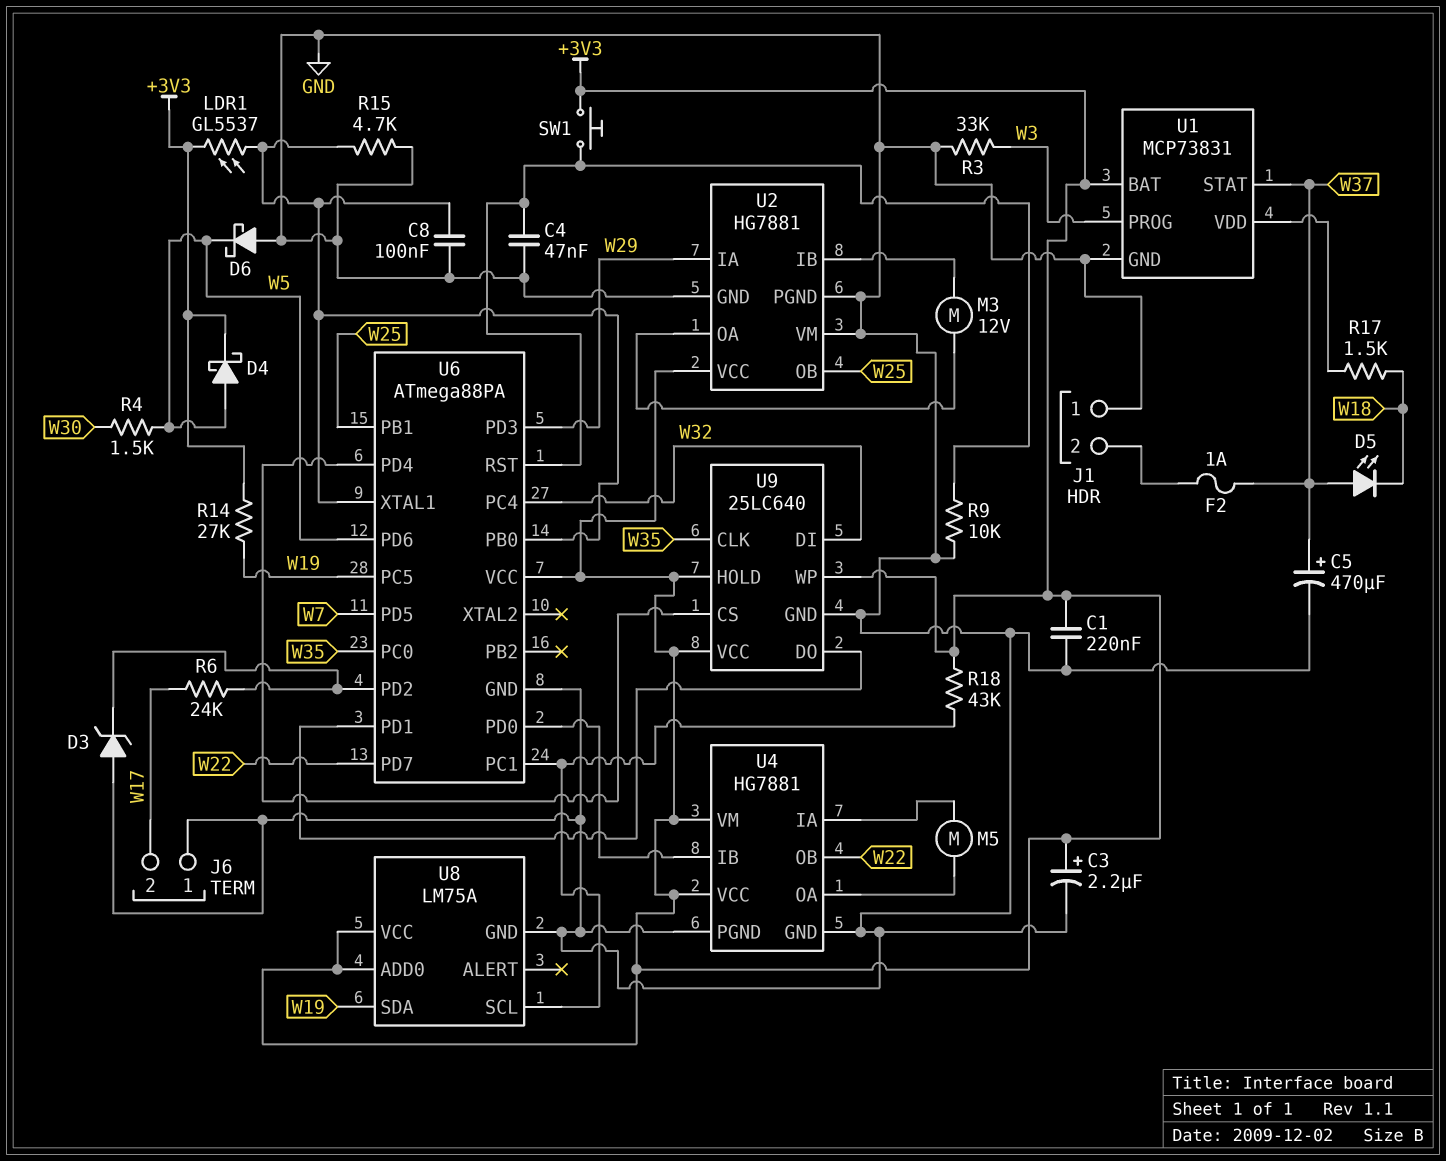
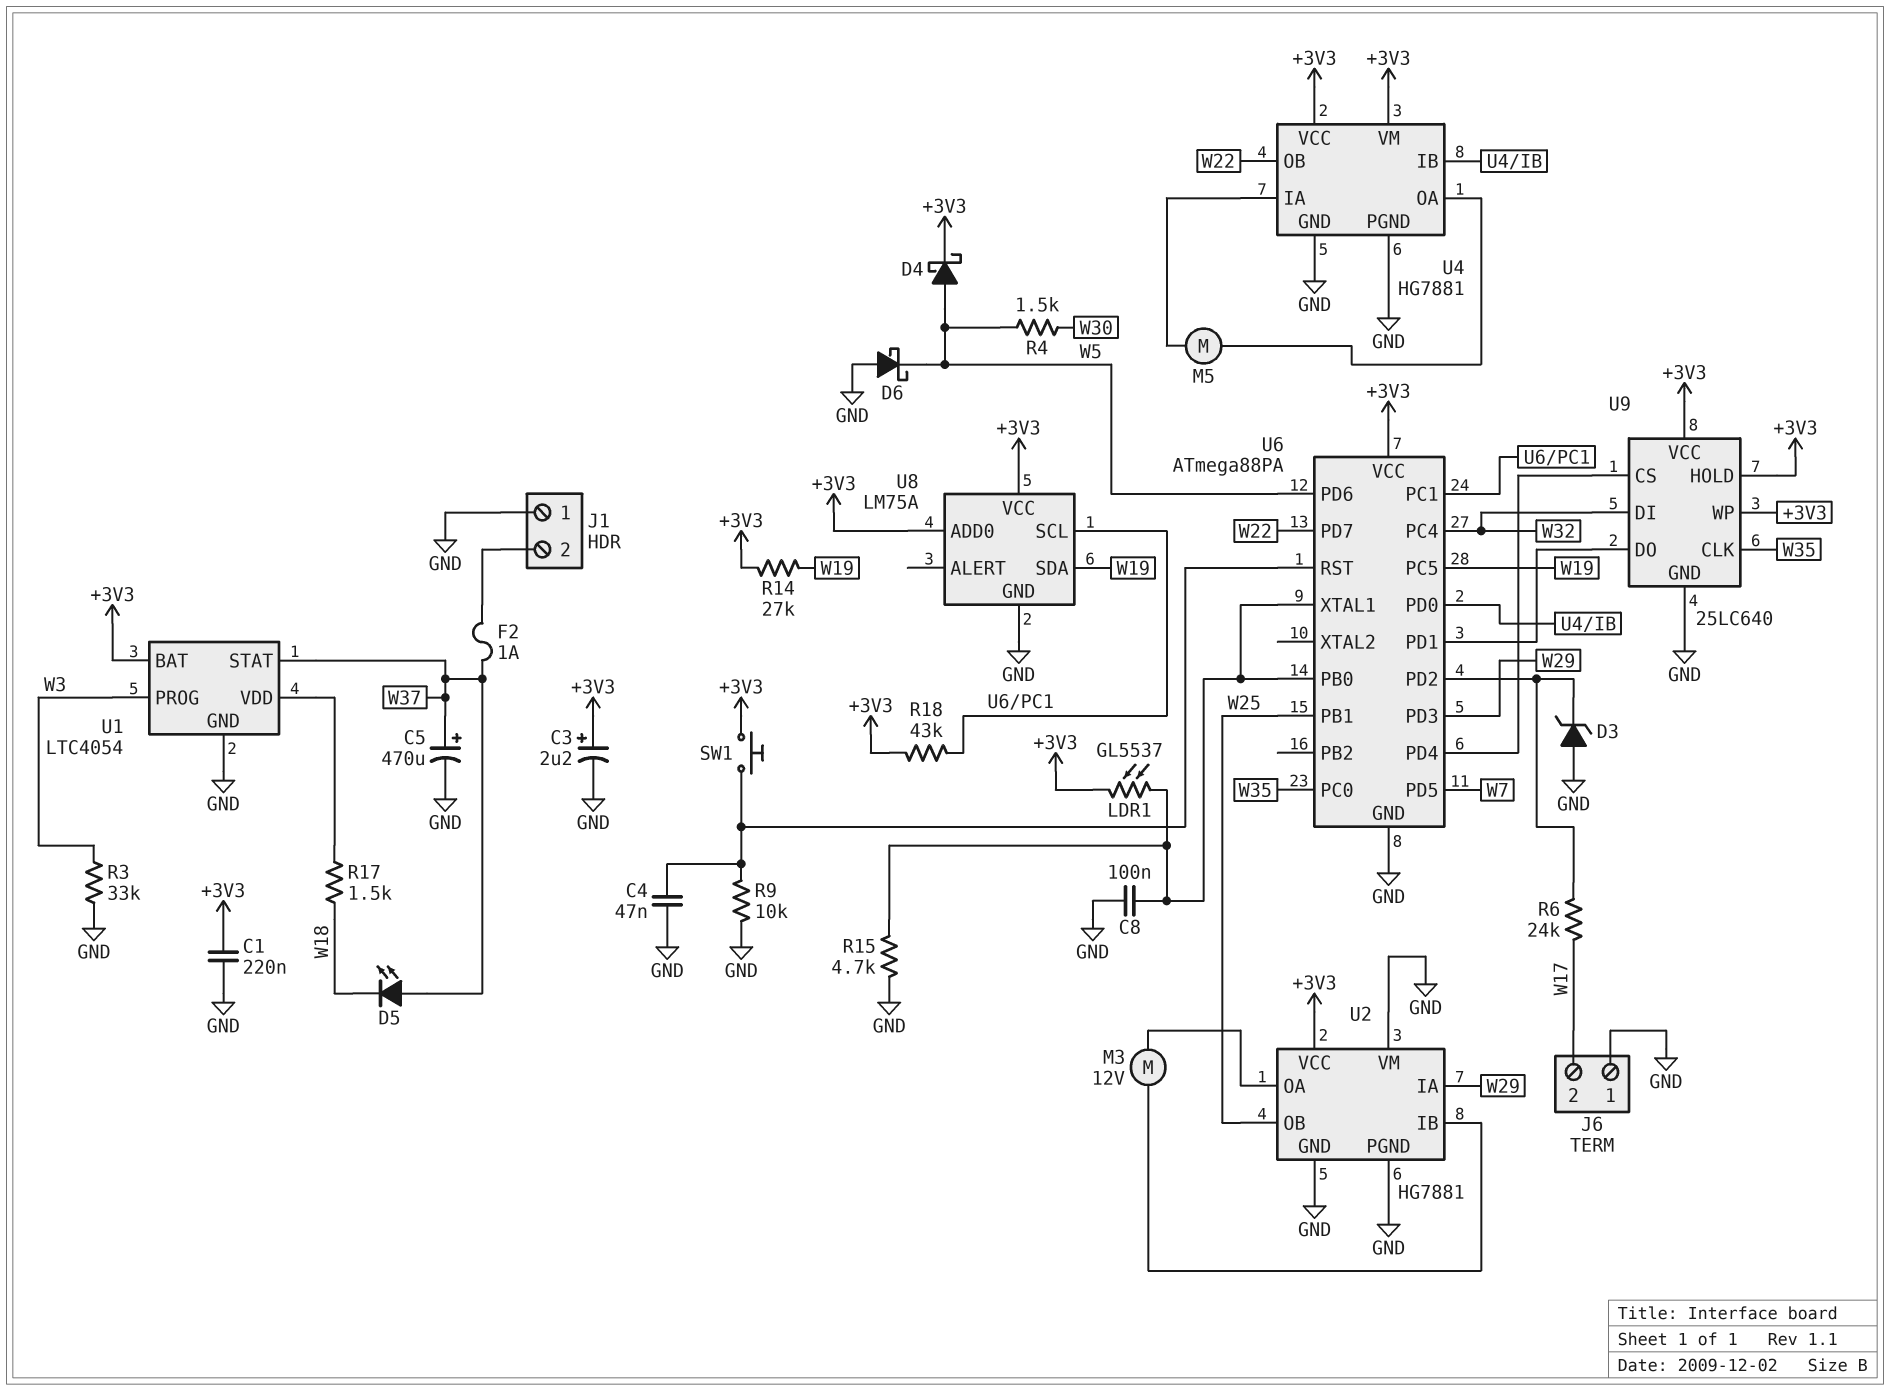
U1: MCP73831 -> LTC4054

